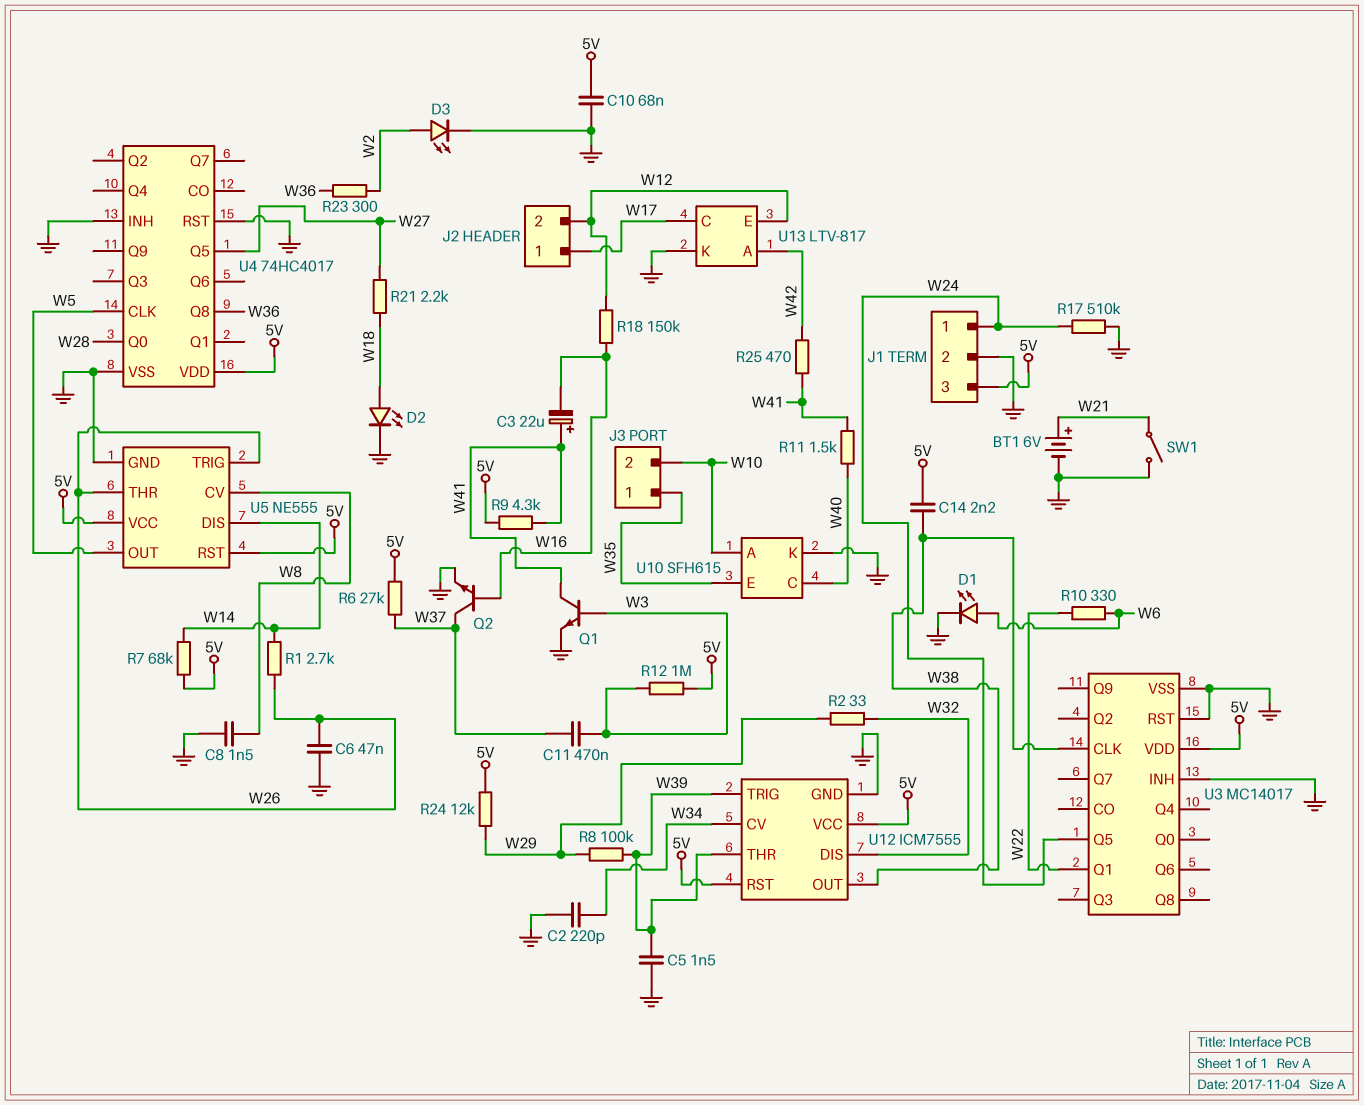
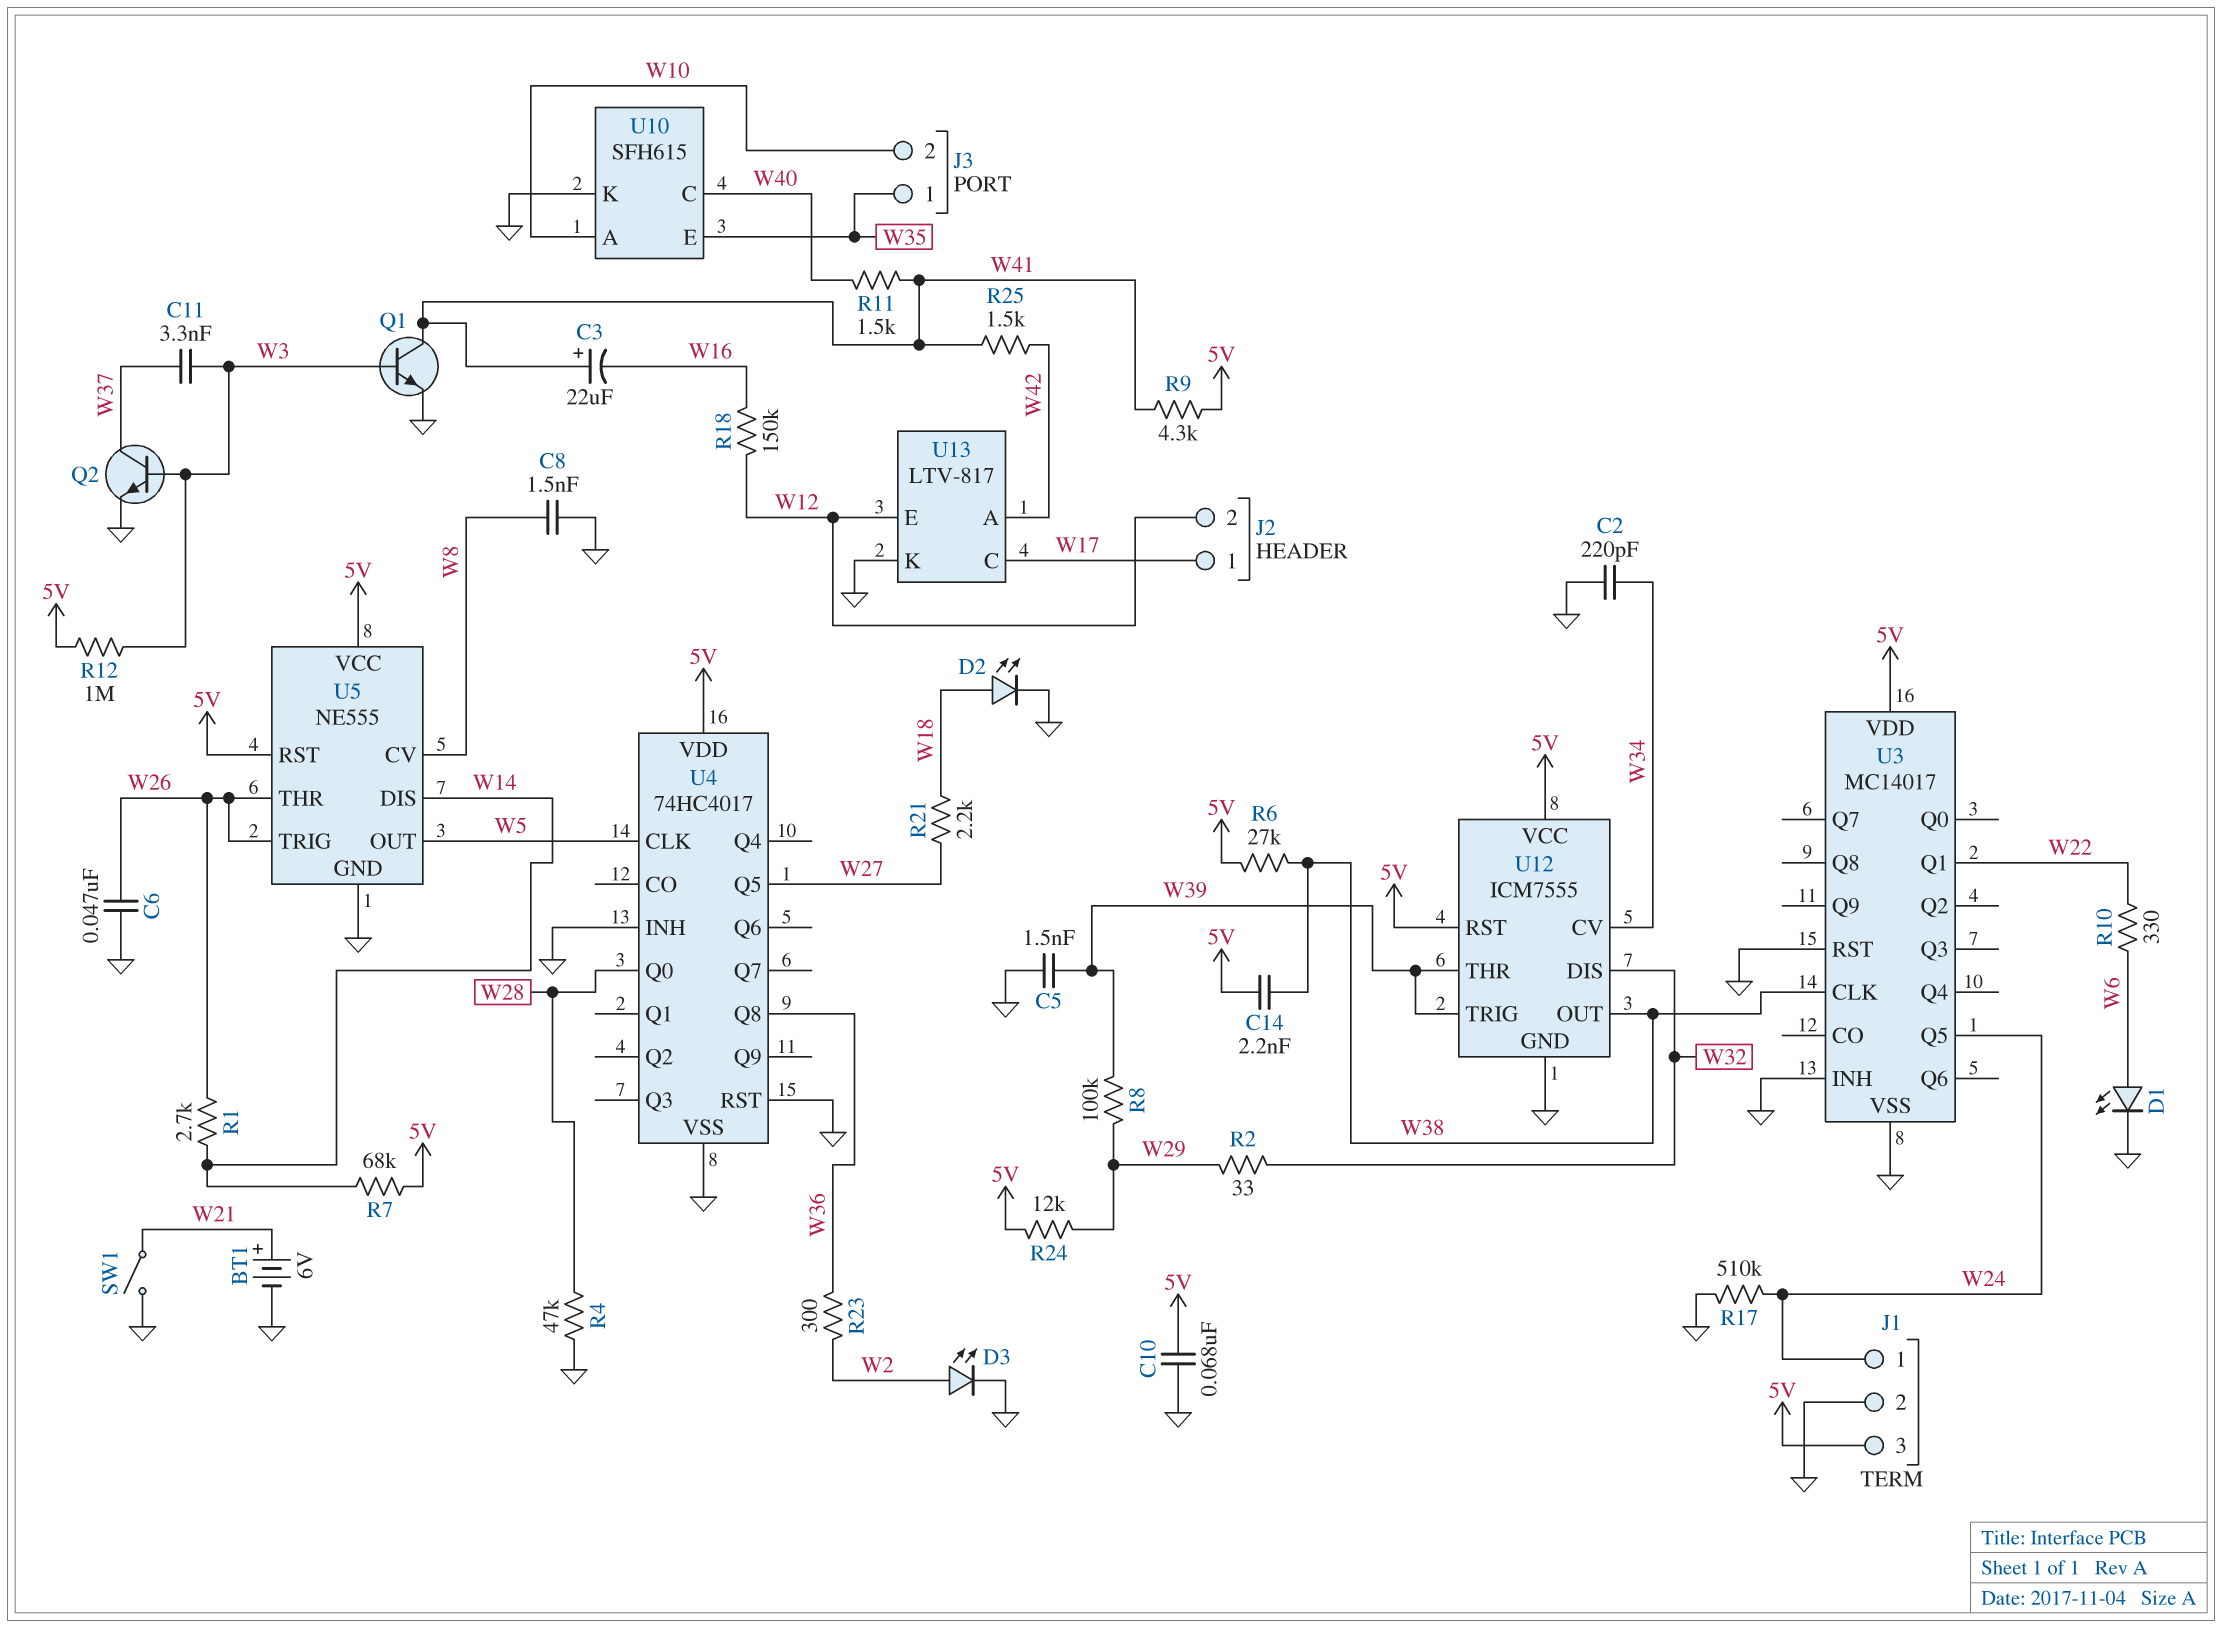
C11: 470nF (W3, W37) -> 3.3nF (W3, W37)
Q2: NPN (B W16, C W37, E GND) -> NPN (B W3, C W37, E GND)
R4: none -> 47k (GND, W28)
R6: 27k (5V, W37) -> 27k (5V, W38)
R25: 470 (W41, W42) -> 1.5k (W41, W42)

